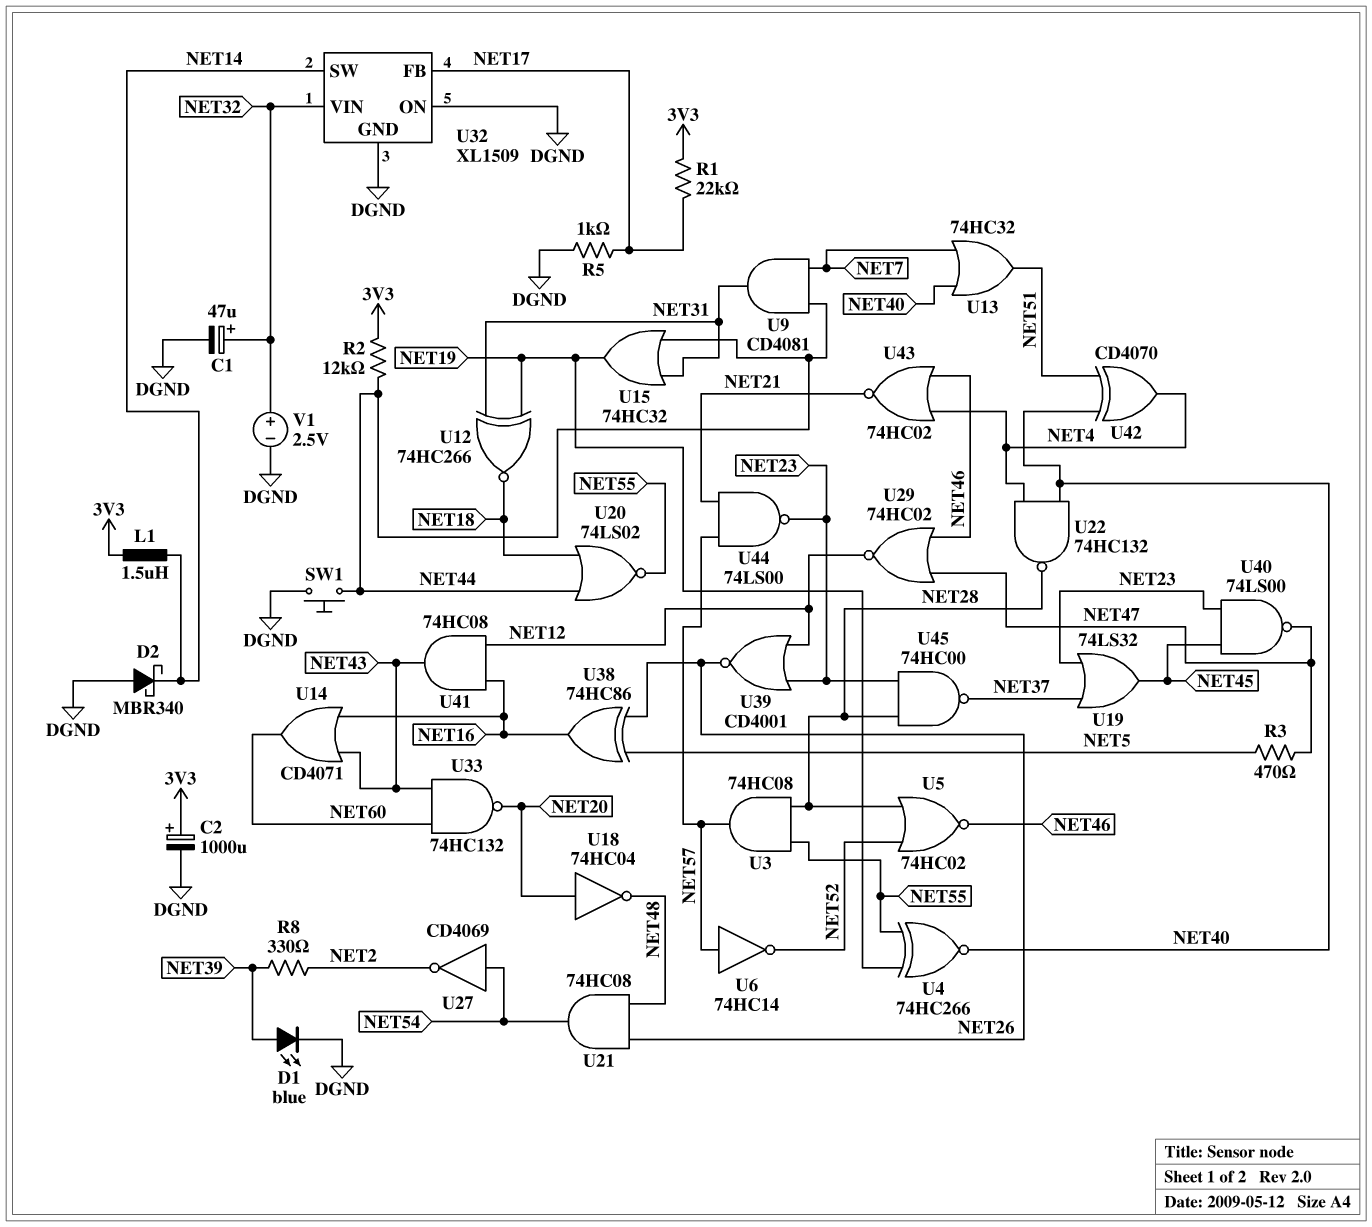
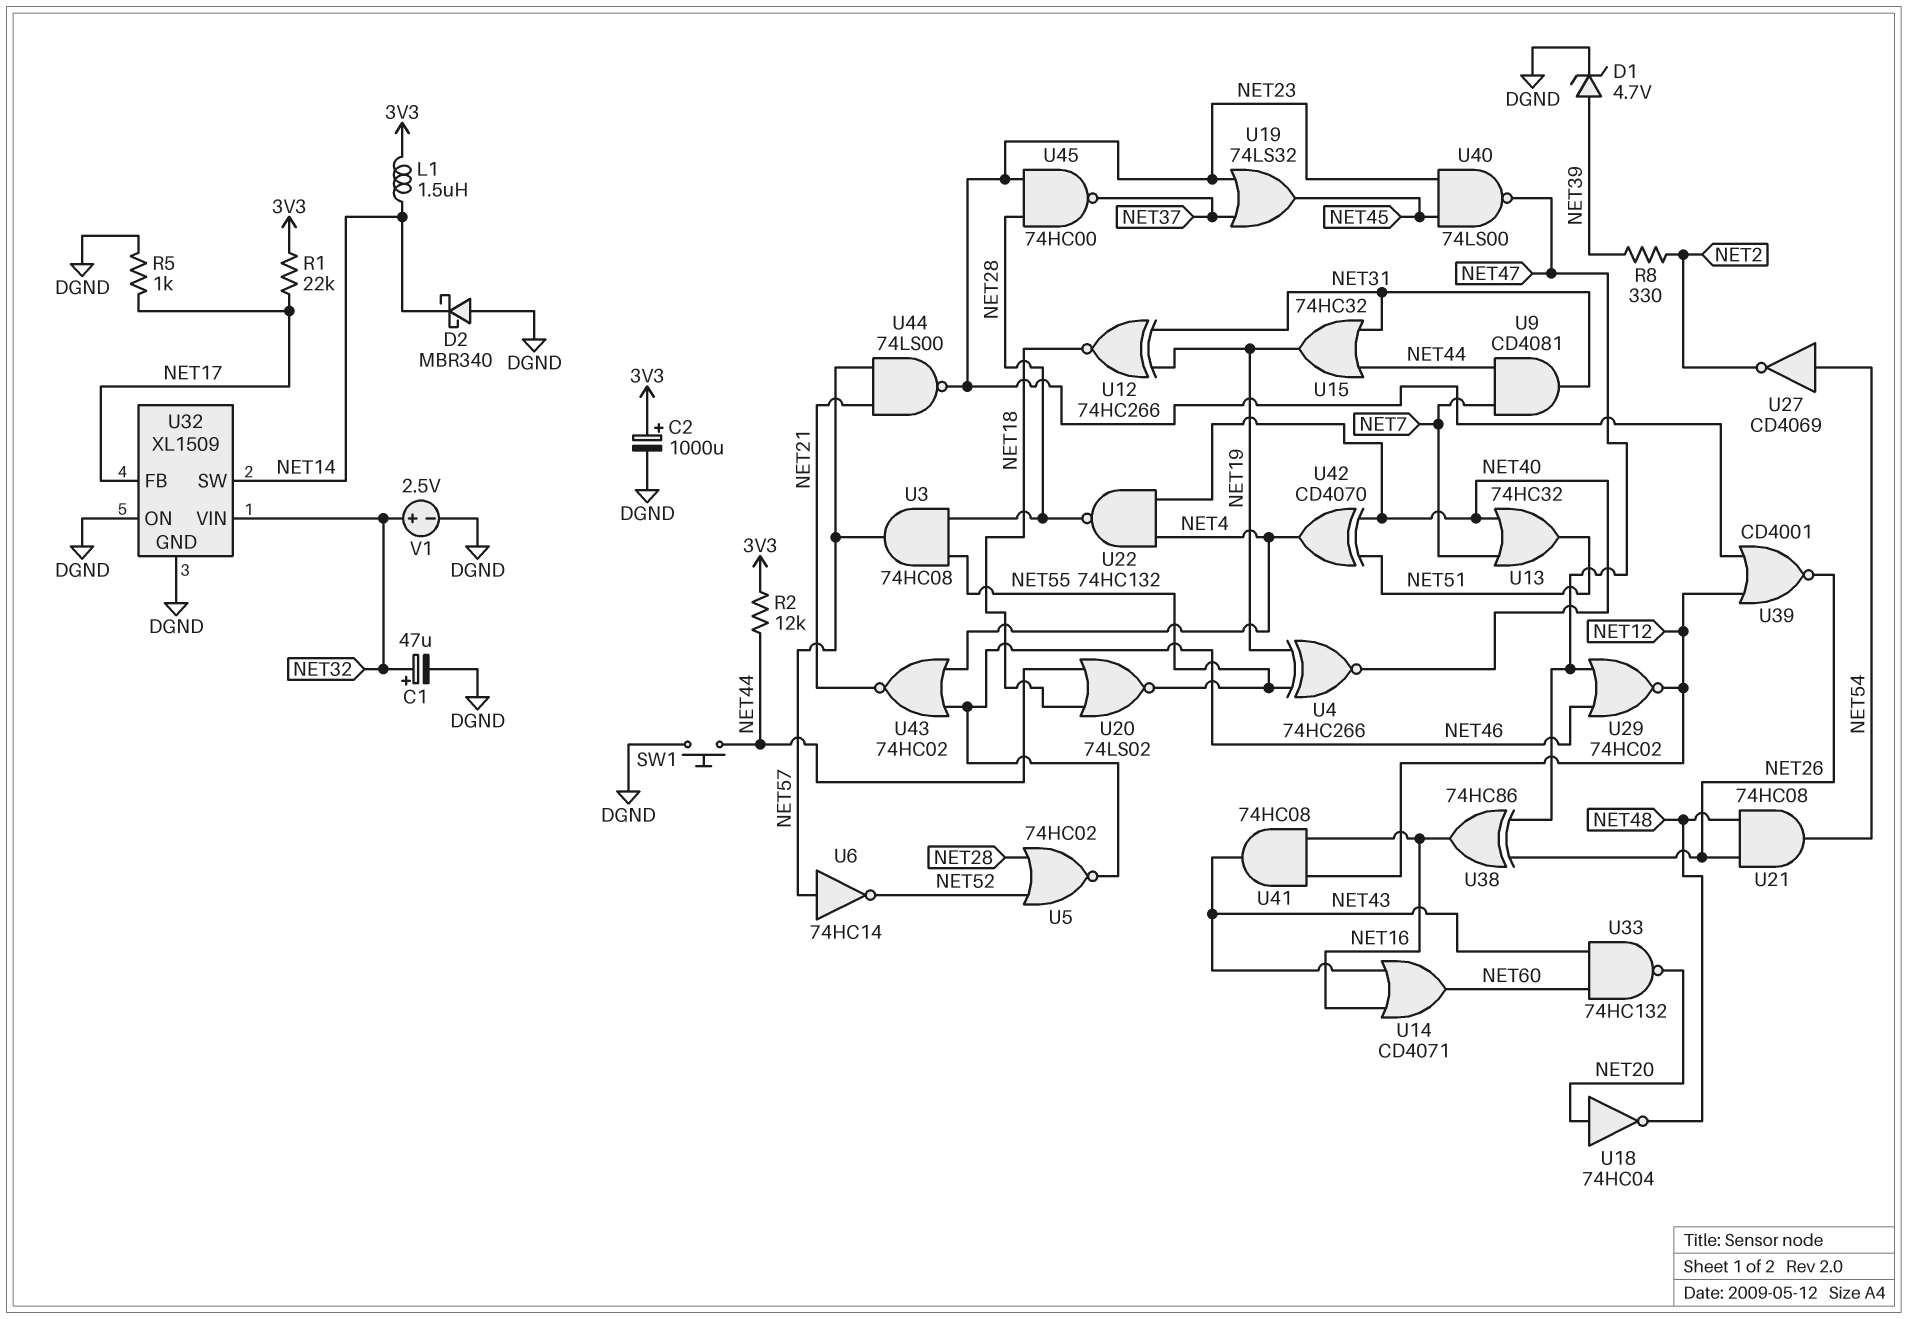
D1: LED blue (A NET39, K DGND) -> zener 4.7V (A NET39, K DGND)
R3: 470 (NET5, NET47) -> none
U38: XOR 74HC86 (in NET5, in NET26, out NET16) -> XOR 74HC86 (in NET26, in NET47, out NET16)

